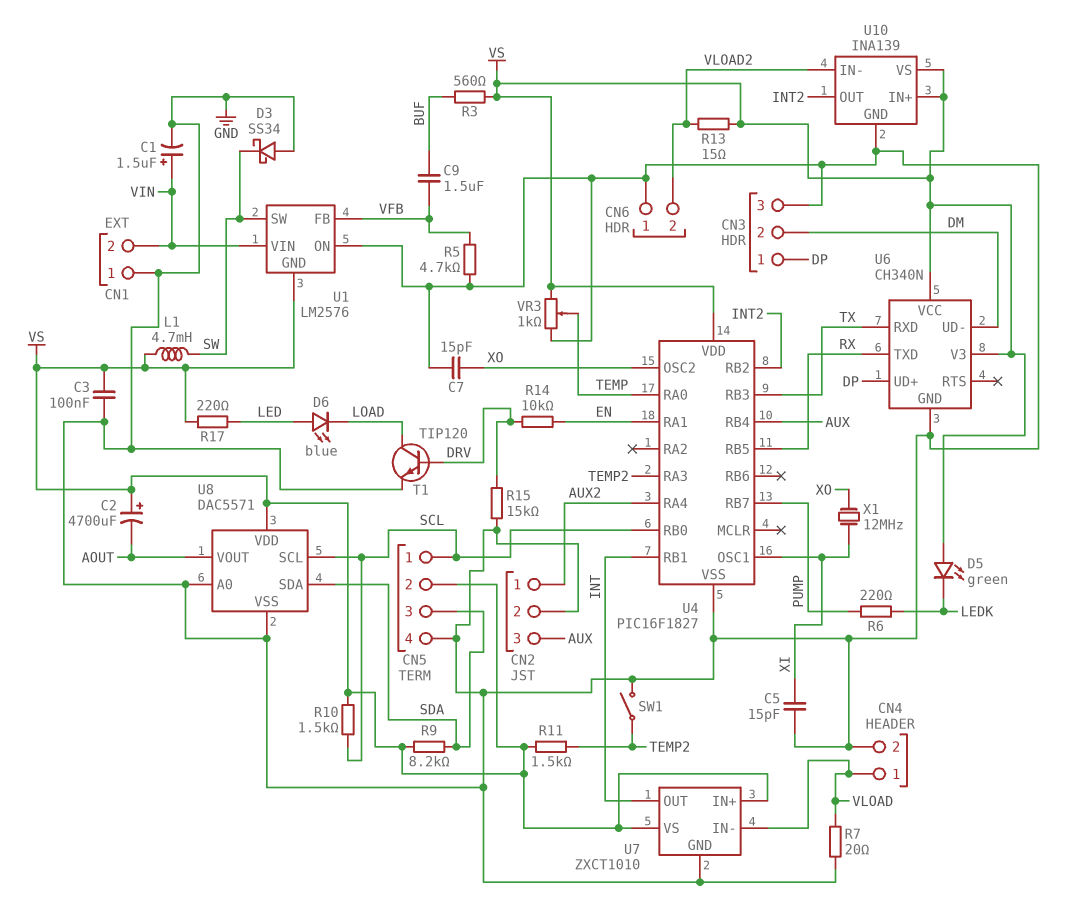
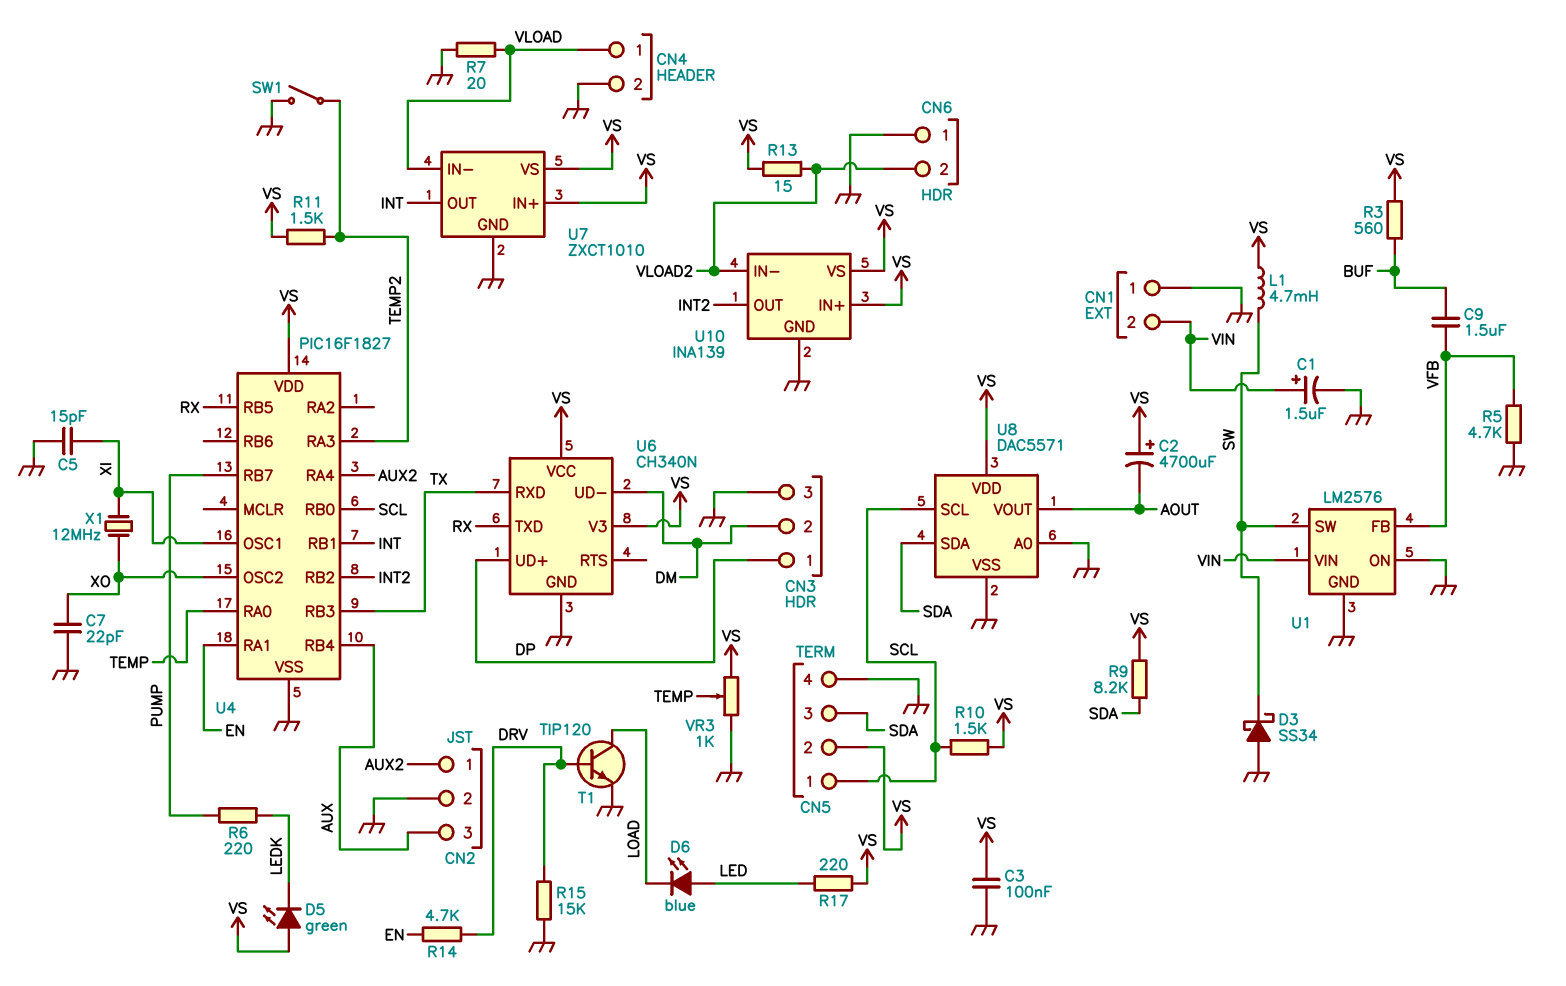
C7: 15pF (GND, XO) -> 22pF (GND, XO)
R14: 10k (DRV, EN) -> 4.7k (DRV, EN)
U1 pin GND: VS -> GND

